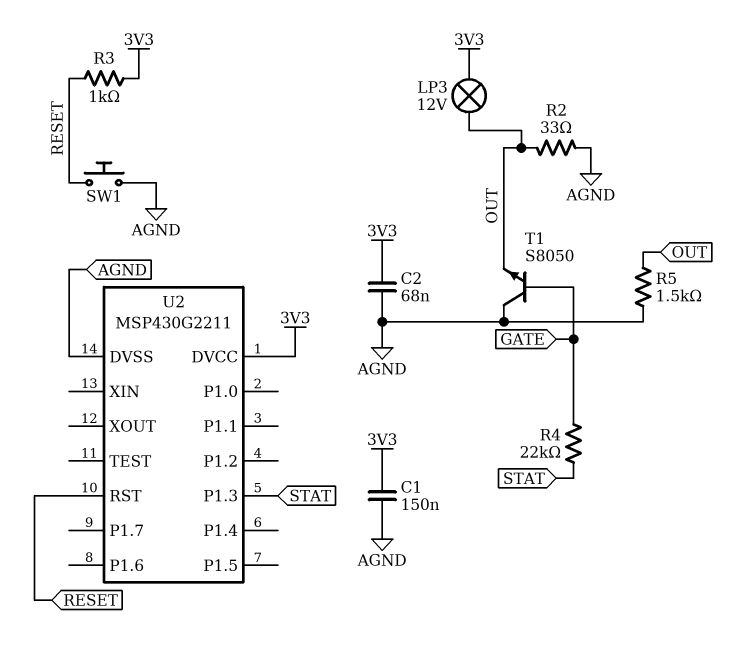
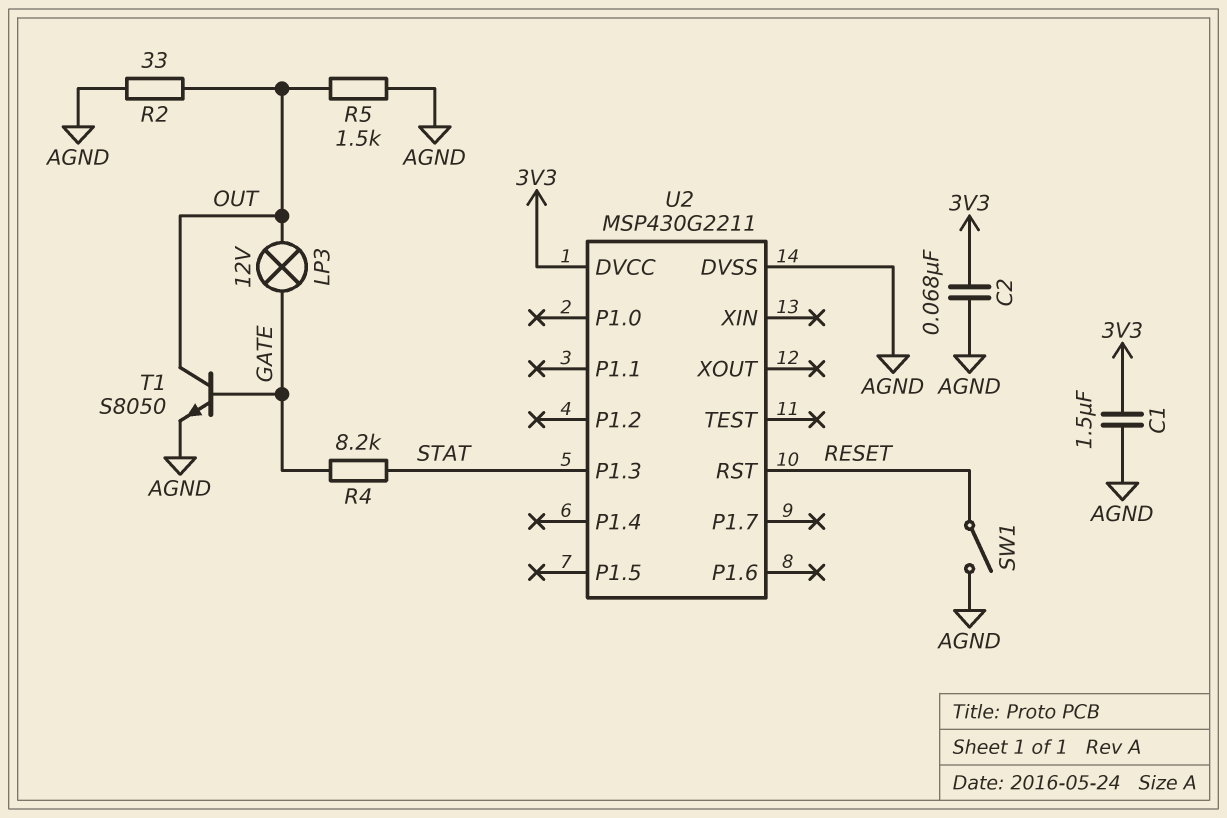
C1: 150nF (3V3, AGND) -> 1.5uF (3V3, AGND)
LP3: lamp 12V (3V3, OUT) -> lamp 12V (GATE, OUT)
R3: 1k (3V3, RESET) -> none
R4: 22k (GATE, STAT) -> 8.2k (GATE, STAT)
SW1: button (AGND, RESET) -> switch (AGND, RESET)
T1: NPN S8050 (B GATE, C AGND, E OUT) -> NPN S8050 (B GATE, C OUT, E AGND)

